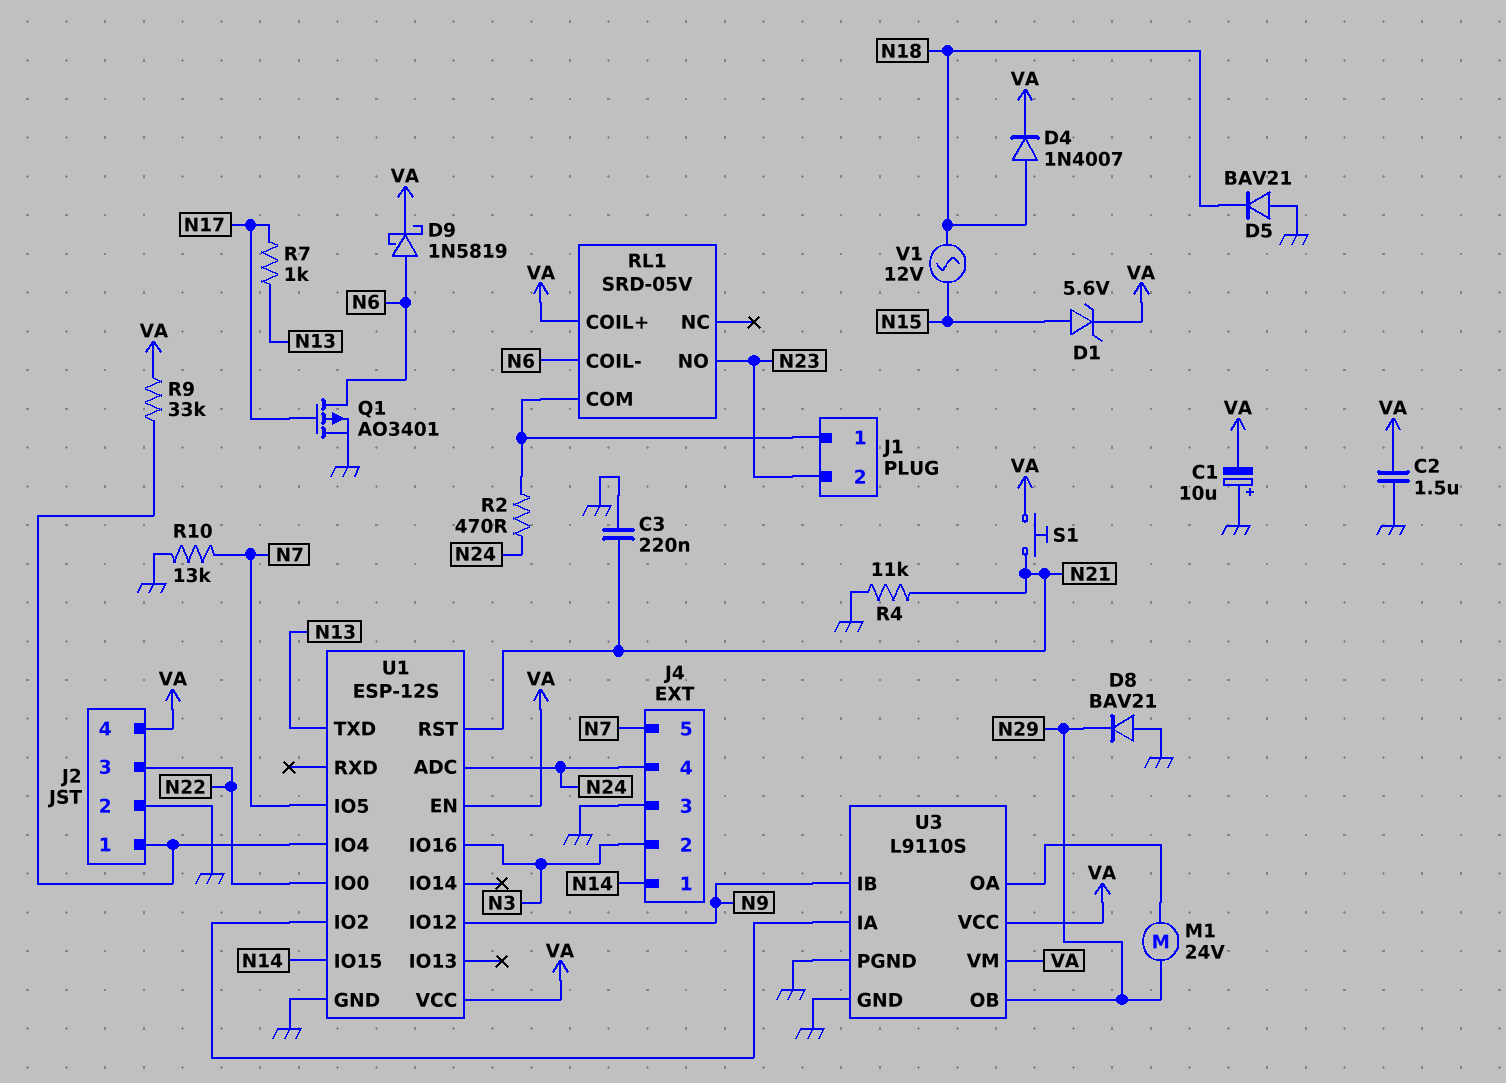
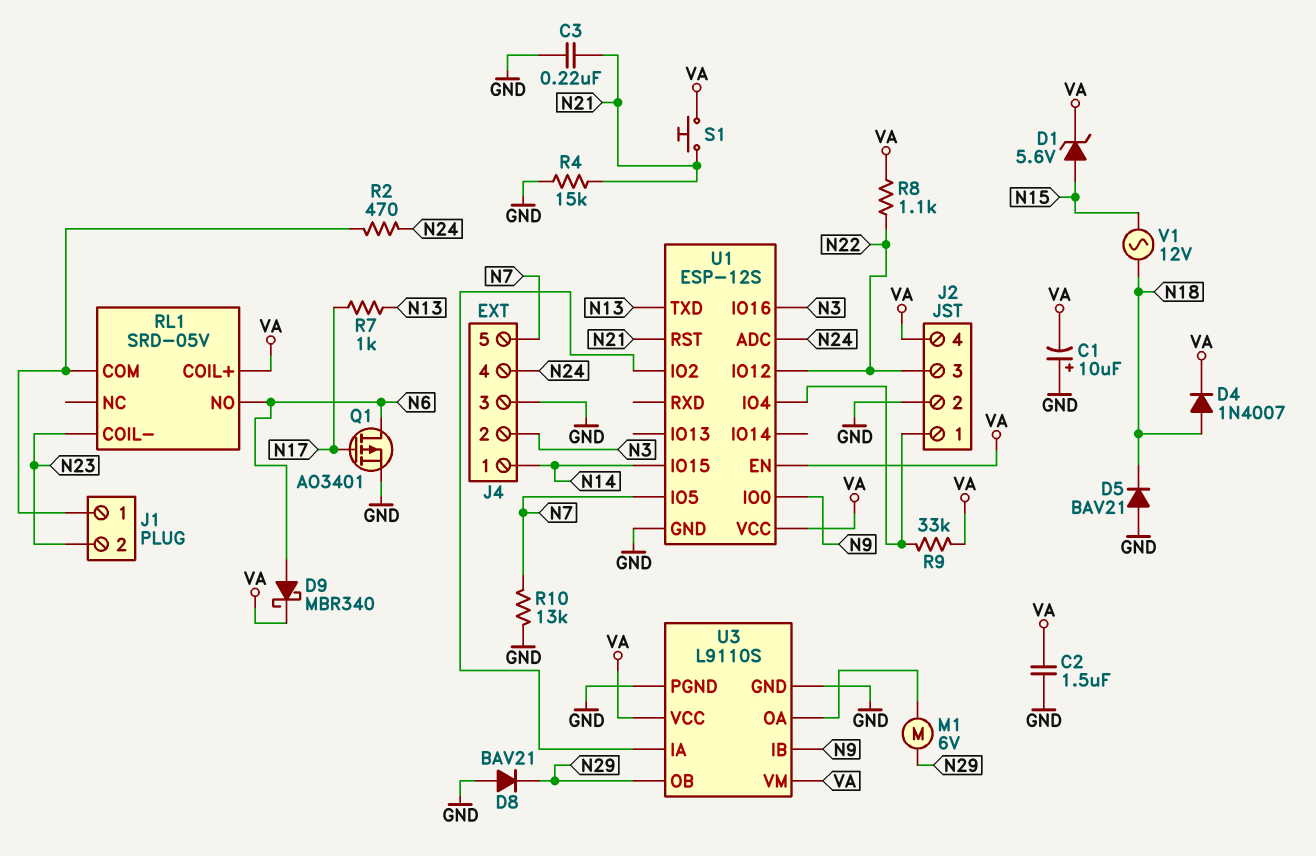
D9: schottky 1N5819 (A N6, K VA) -> schottky MBR340 (A N6, K VA)
M1: motor 24V (N29, U3/OA) -> motor 6V (N29, U3/OA)
R4: 11k (GND, N21) -> 15k (GND, N21)
R8: none -> 1.1k (N22, VA)
RL1 pin COIL-: N6 -> N23
RL1 pin NO: N23 -> N6
U1 pin IO0: N22 -> N9
U1 pin IO12: N9 -> N22

